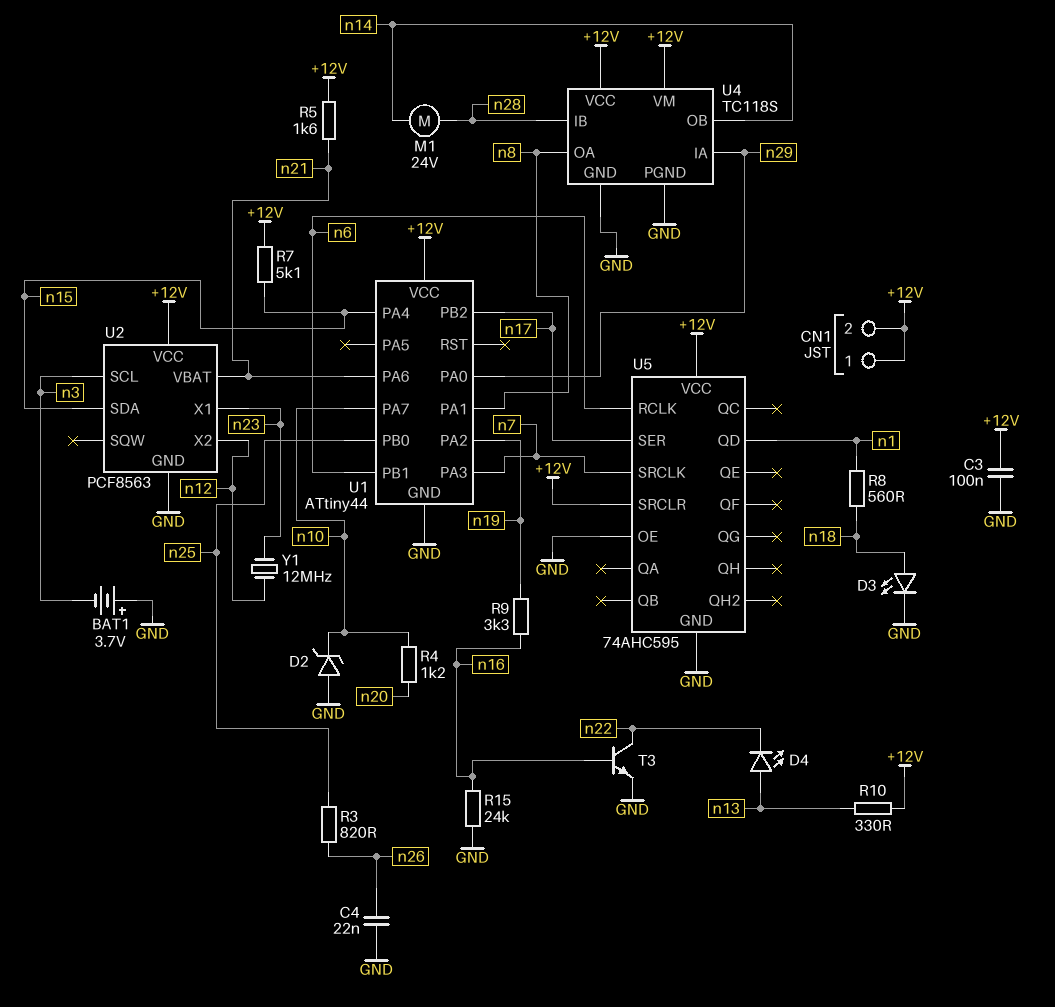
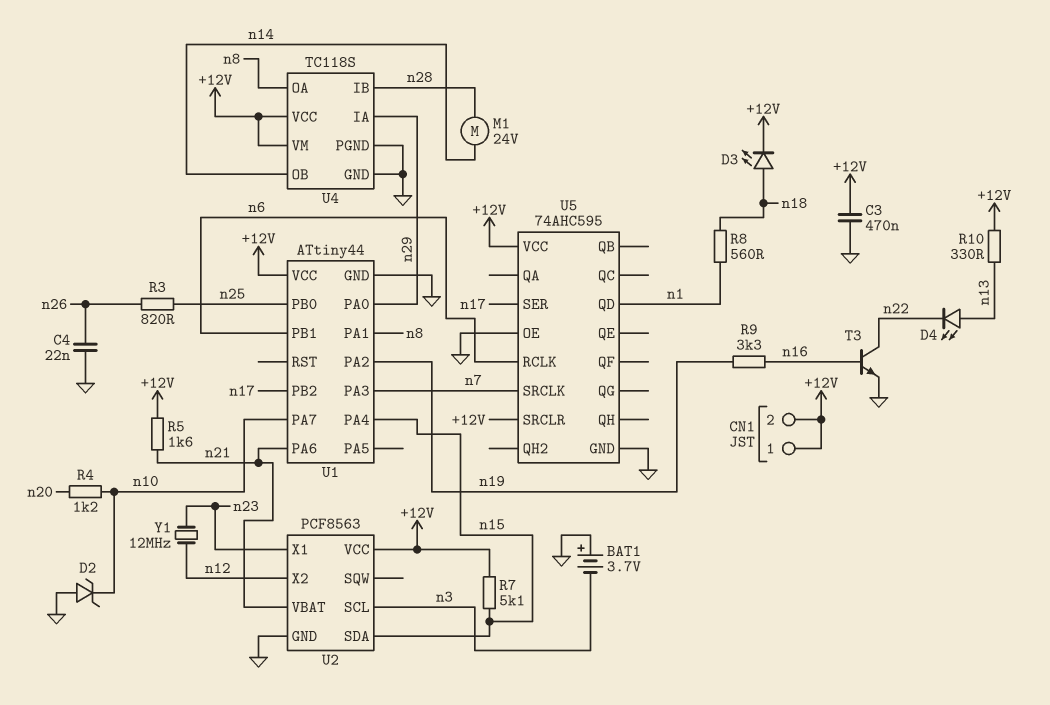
C3: 100nF (+12V, GND) -> 470nF (+12V, GND)
D3: LED (A n18, K GND) -> LED (A n18, K +12V)
R15: 24k (GND, n16) -> none

